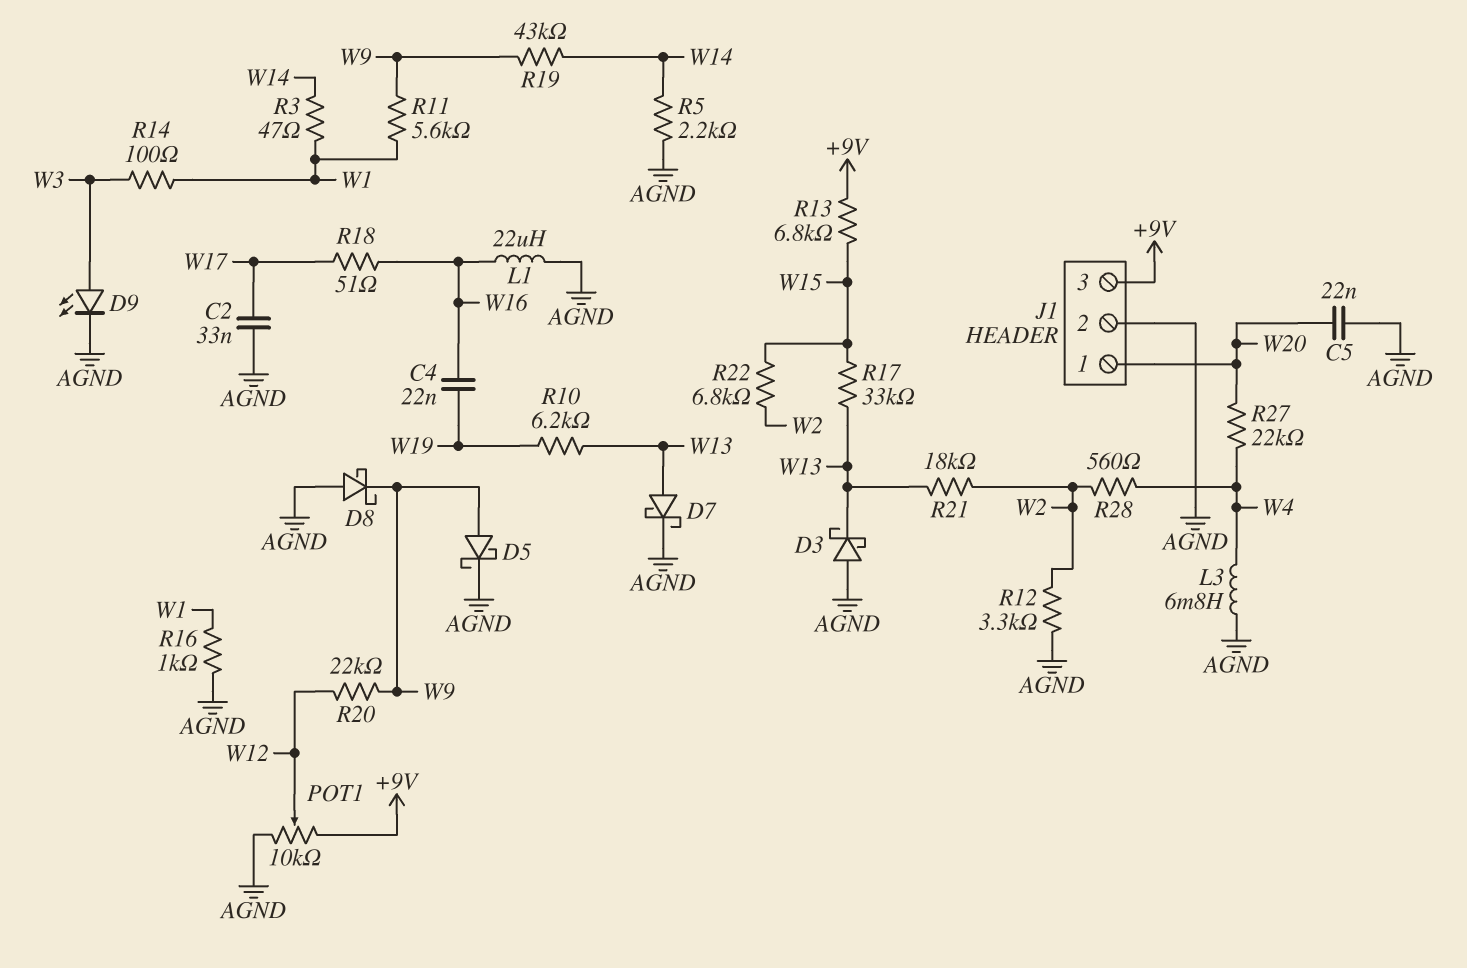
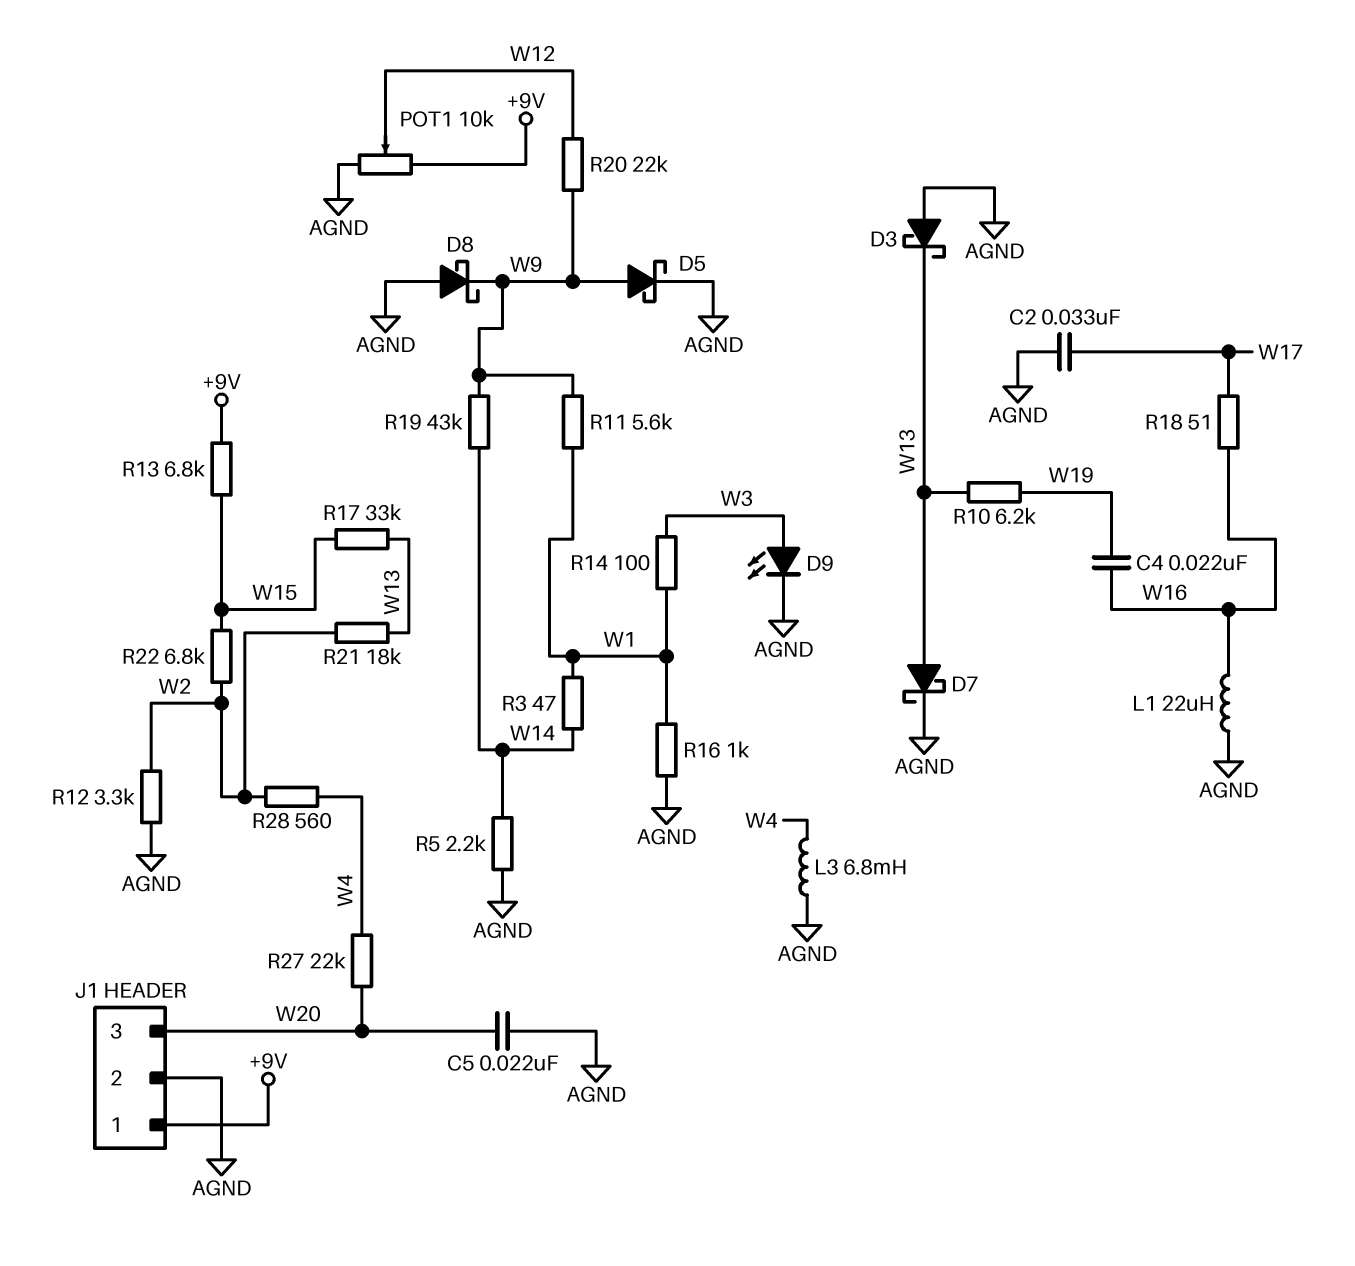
J1 pin 1: W20 -> +9V
J1 pin 3: +9V -> W20

